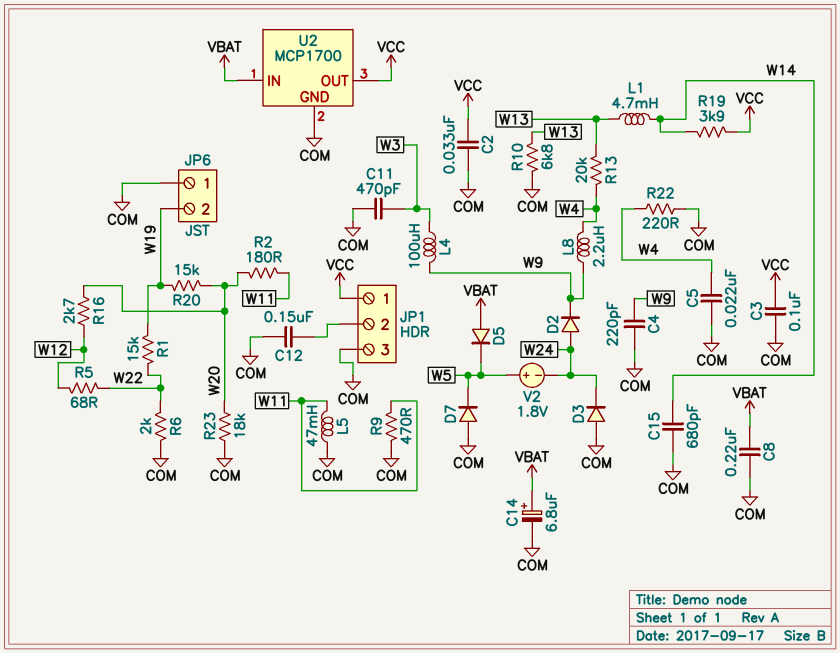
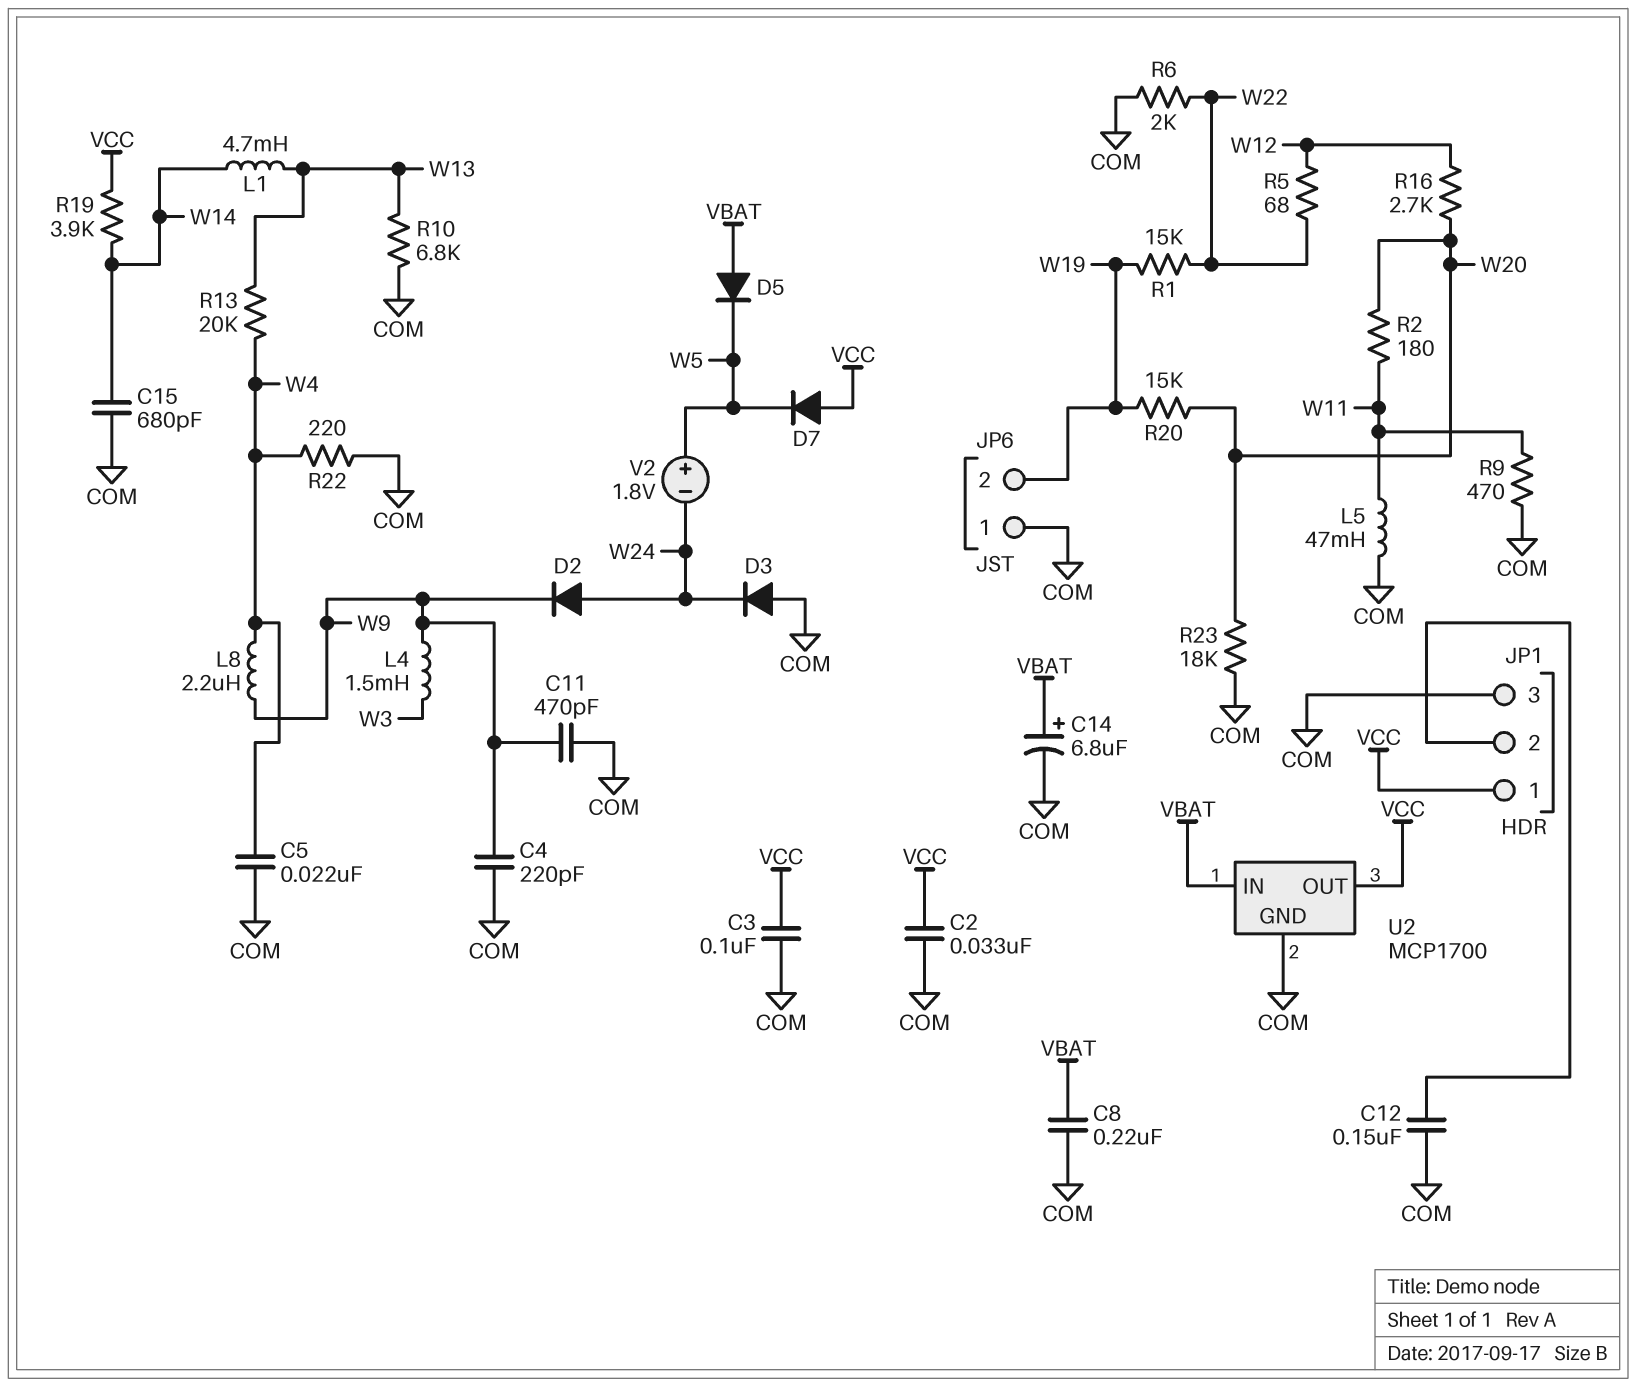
C11: 470pF (COM, W3) -> 470pF (COM, W9)
D7: diode (A COM, K W5) -> diode (A VCC, K W5)
L4: 100uH (W3, W9) -> 1.5mH (W3, W9)

